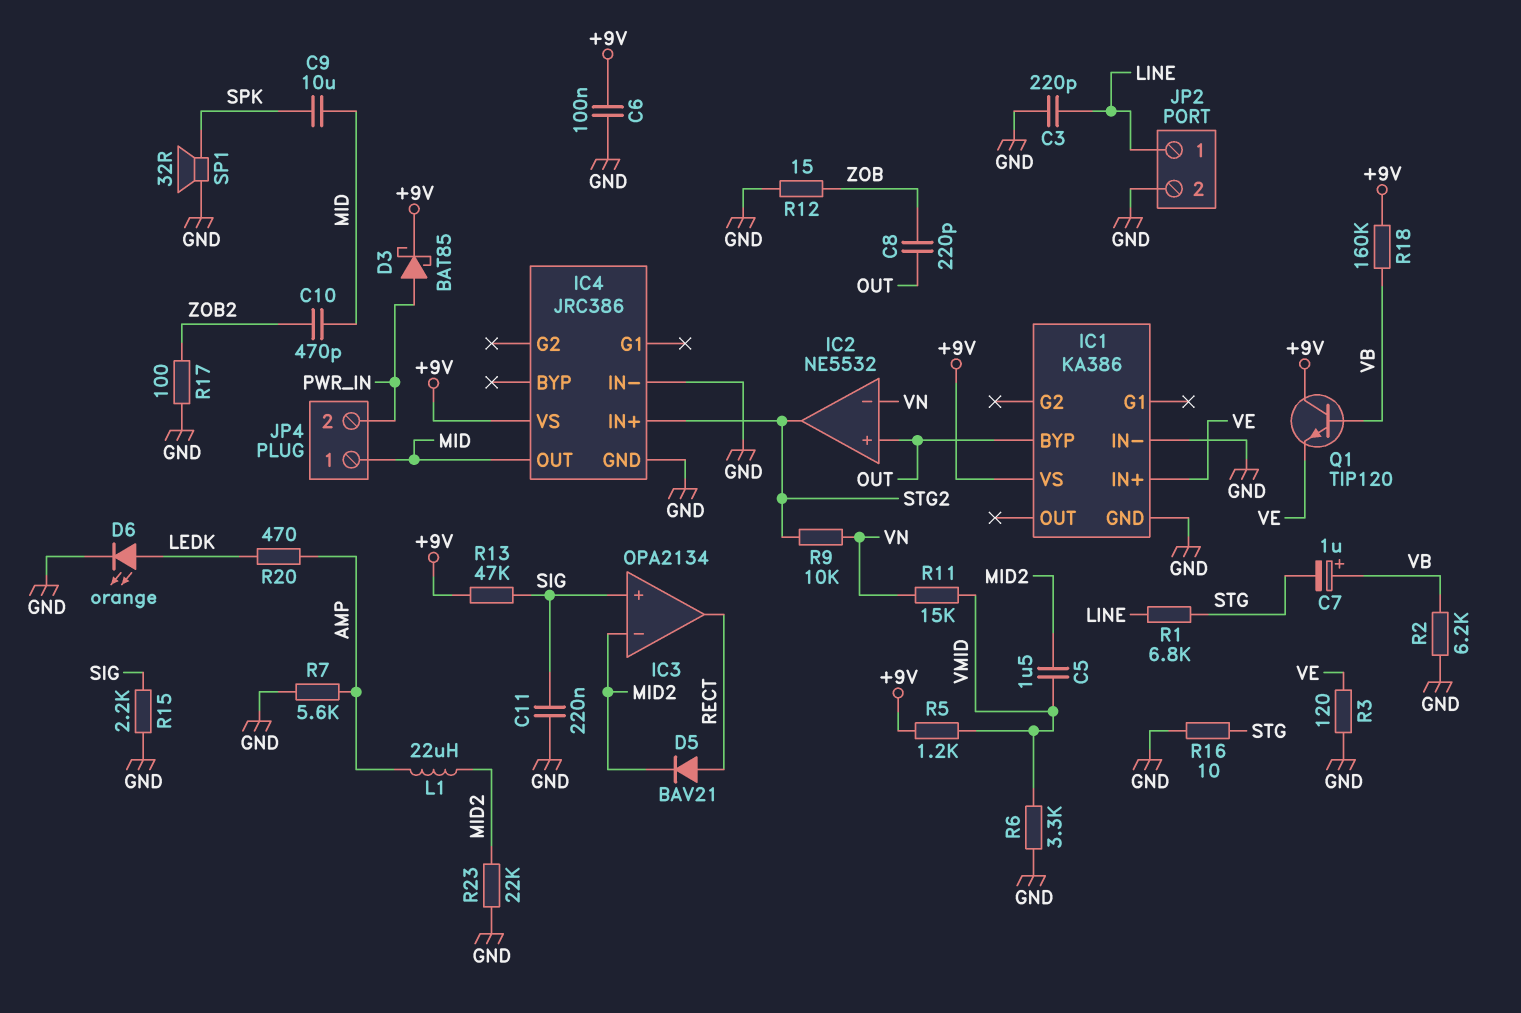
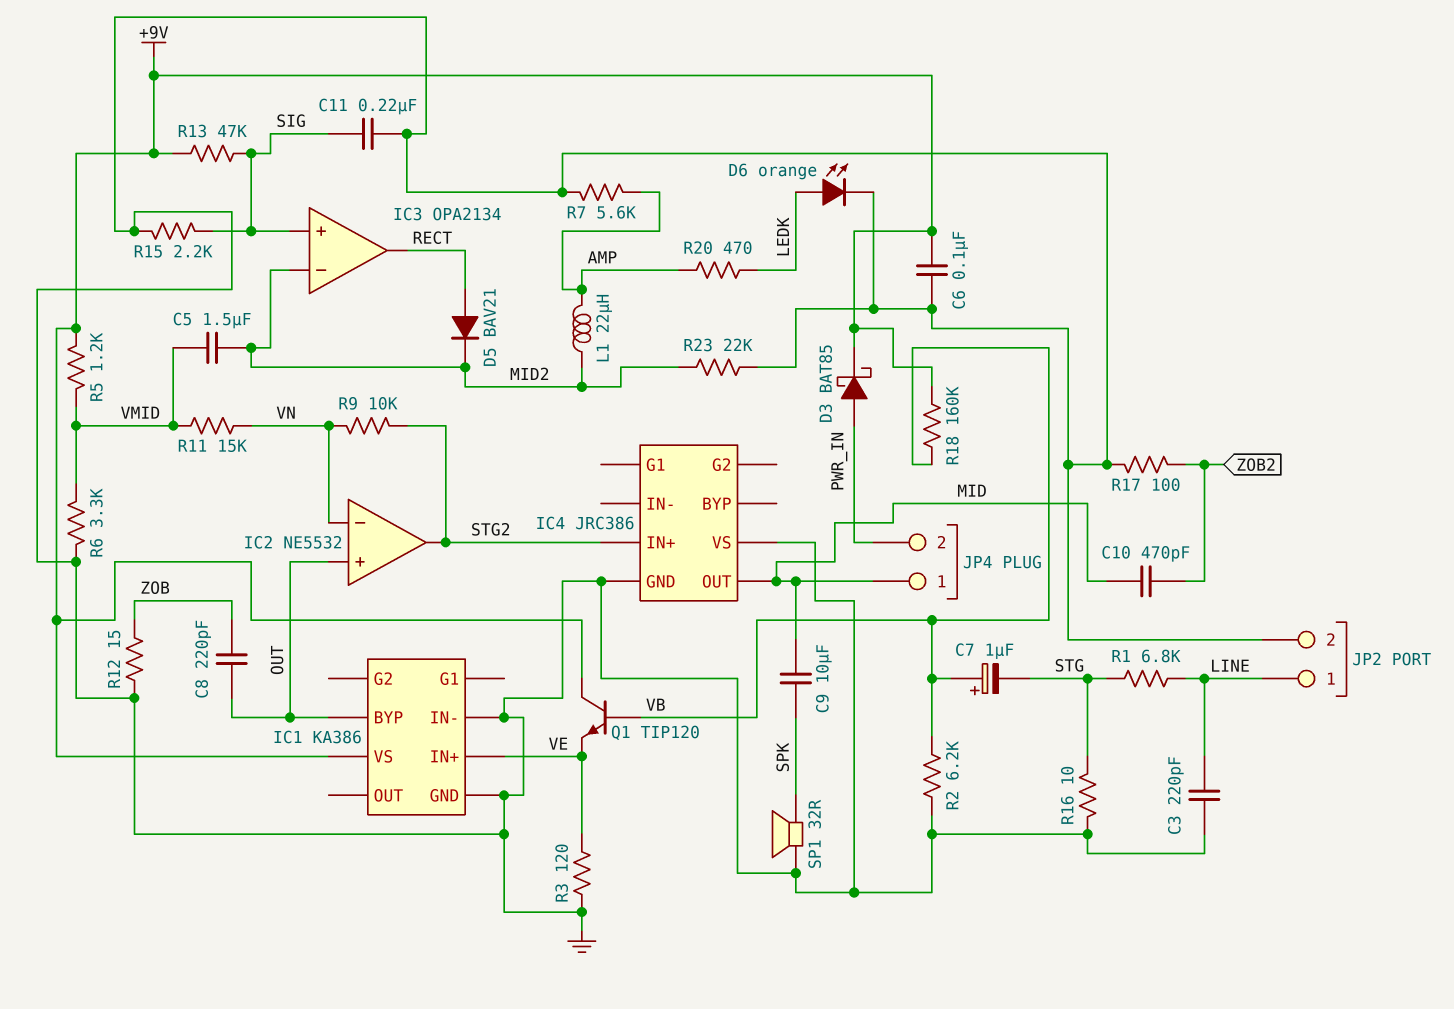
IC4 pin IN-: GND -> none
IC4 pin VS: +9V -> GND

